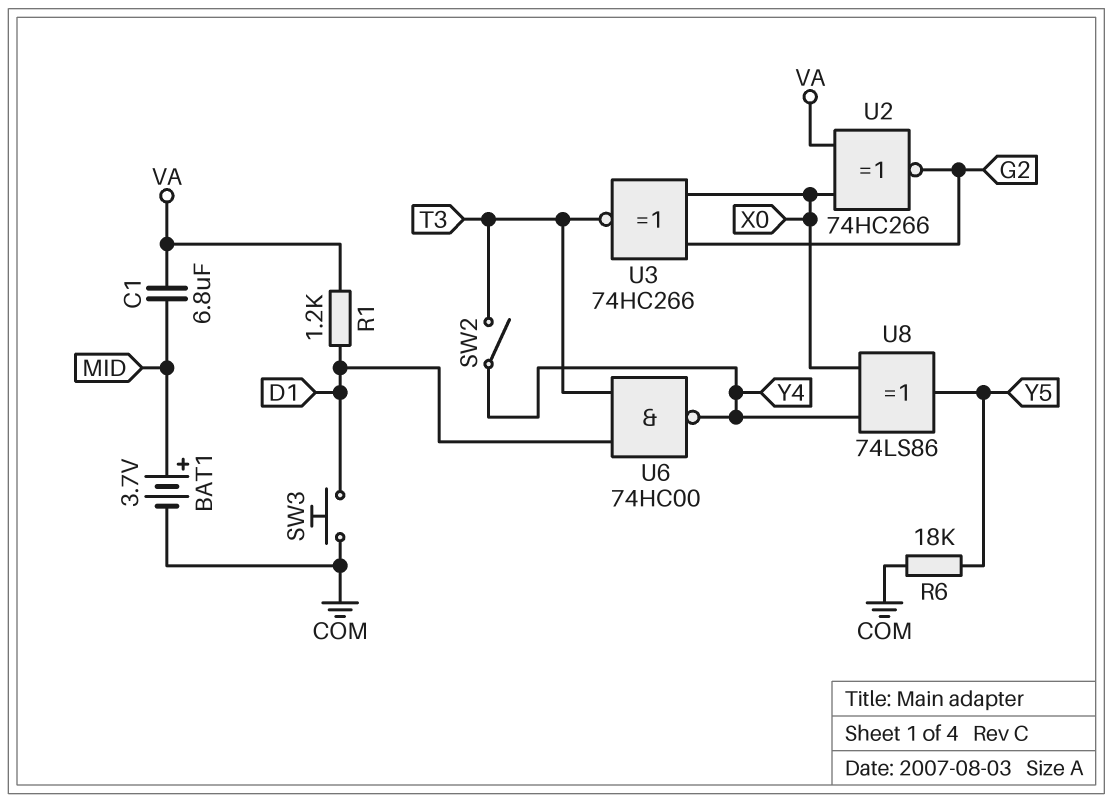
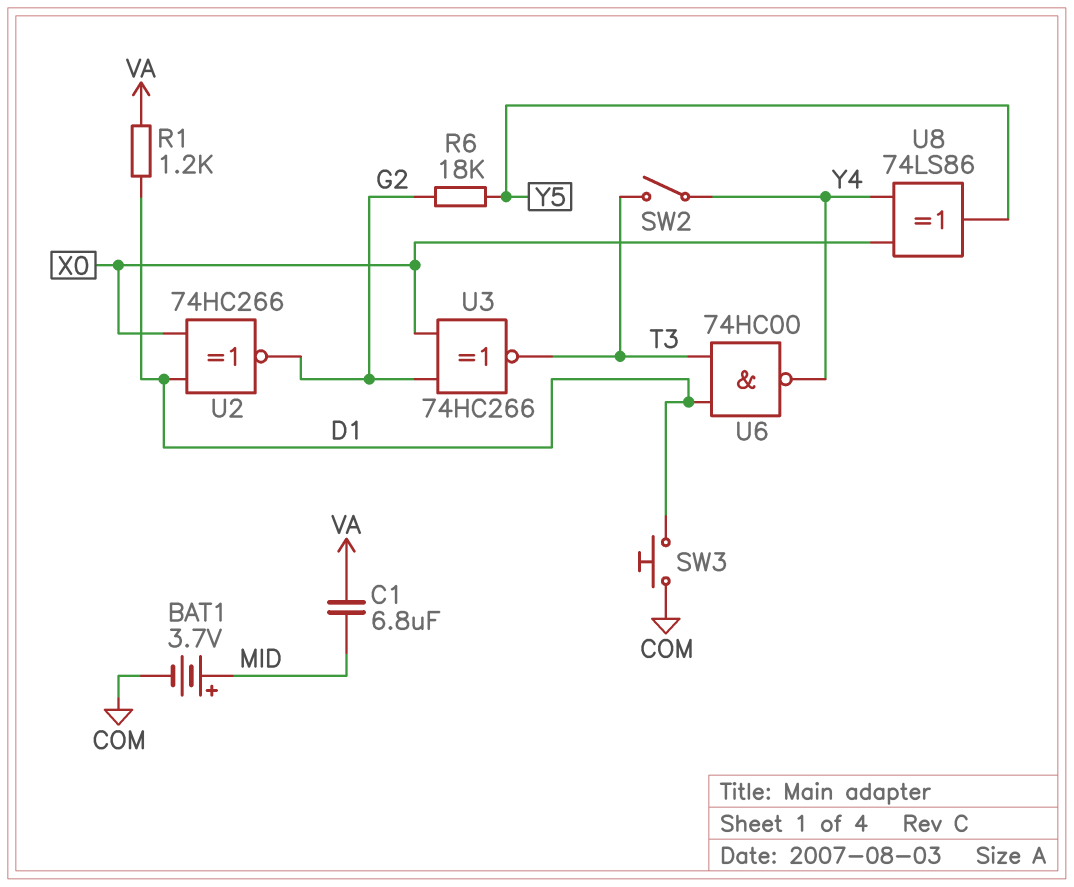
R6: 18k (COM, Y5) -> 18k (G2, Y5)
U2: XNOR 74HC266 (in VA, in X0, out G2) -> XNOR 74HC266 (in D1, in X0, out G2)

